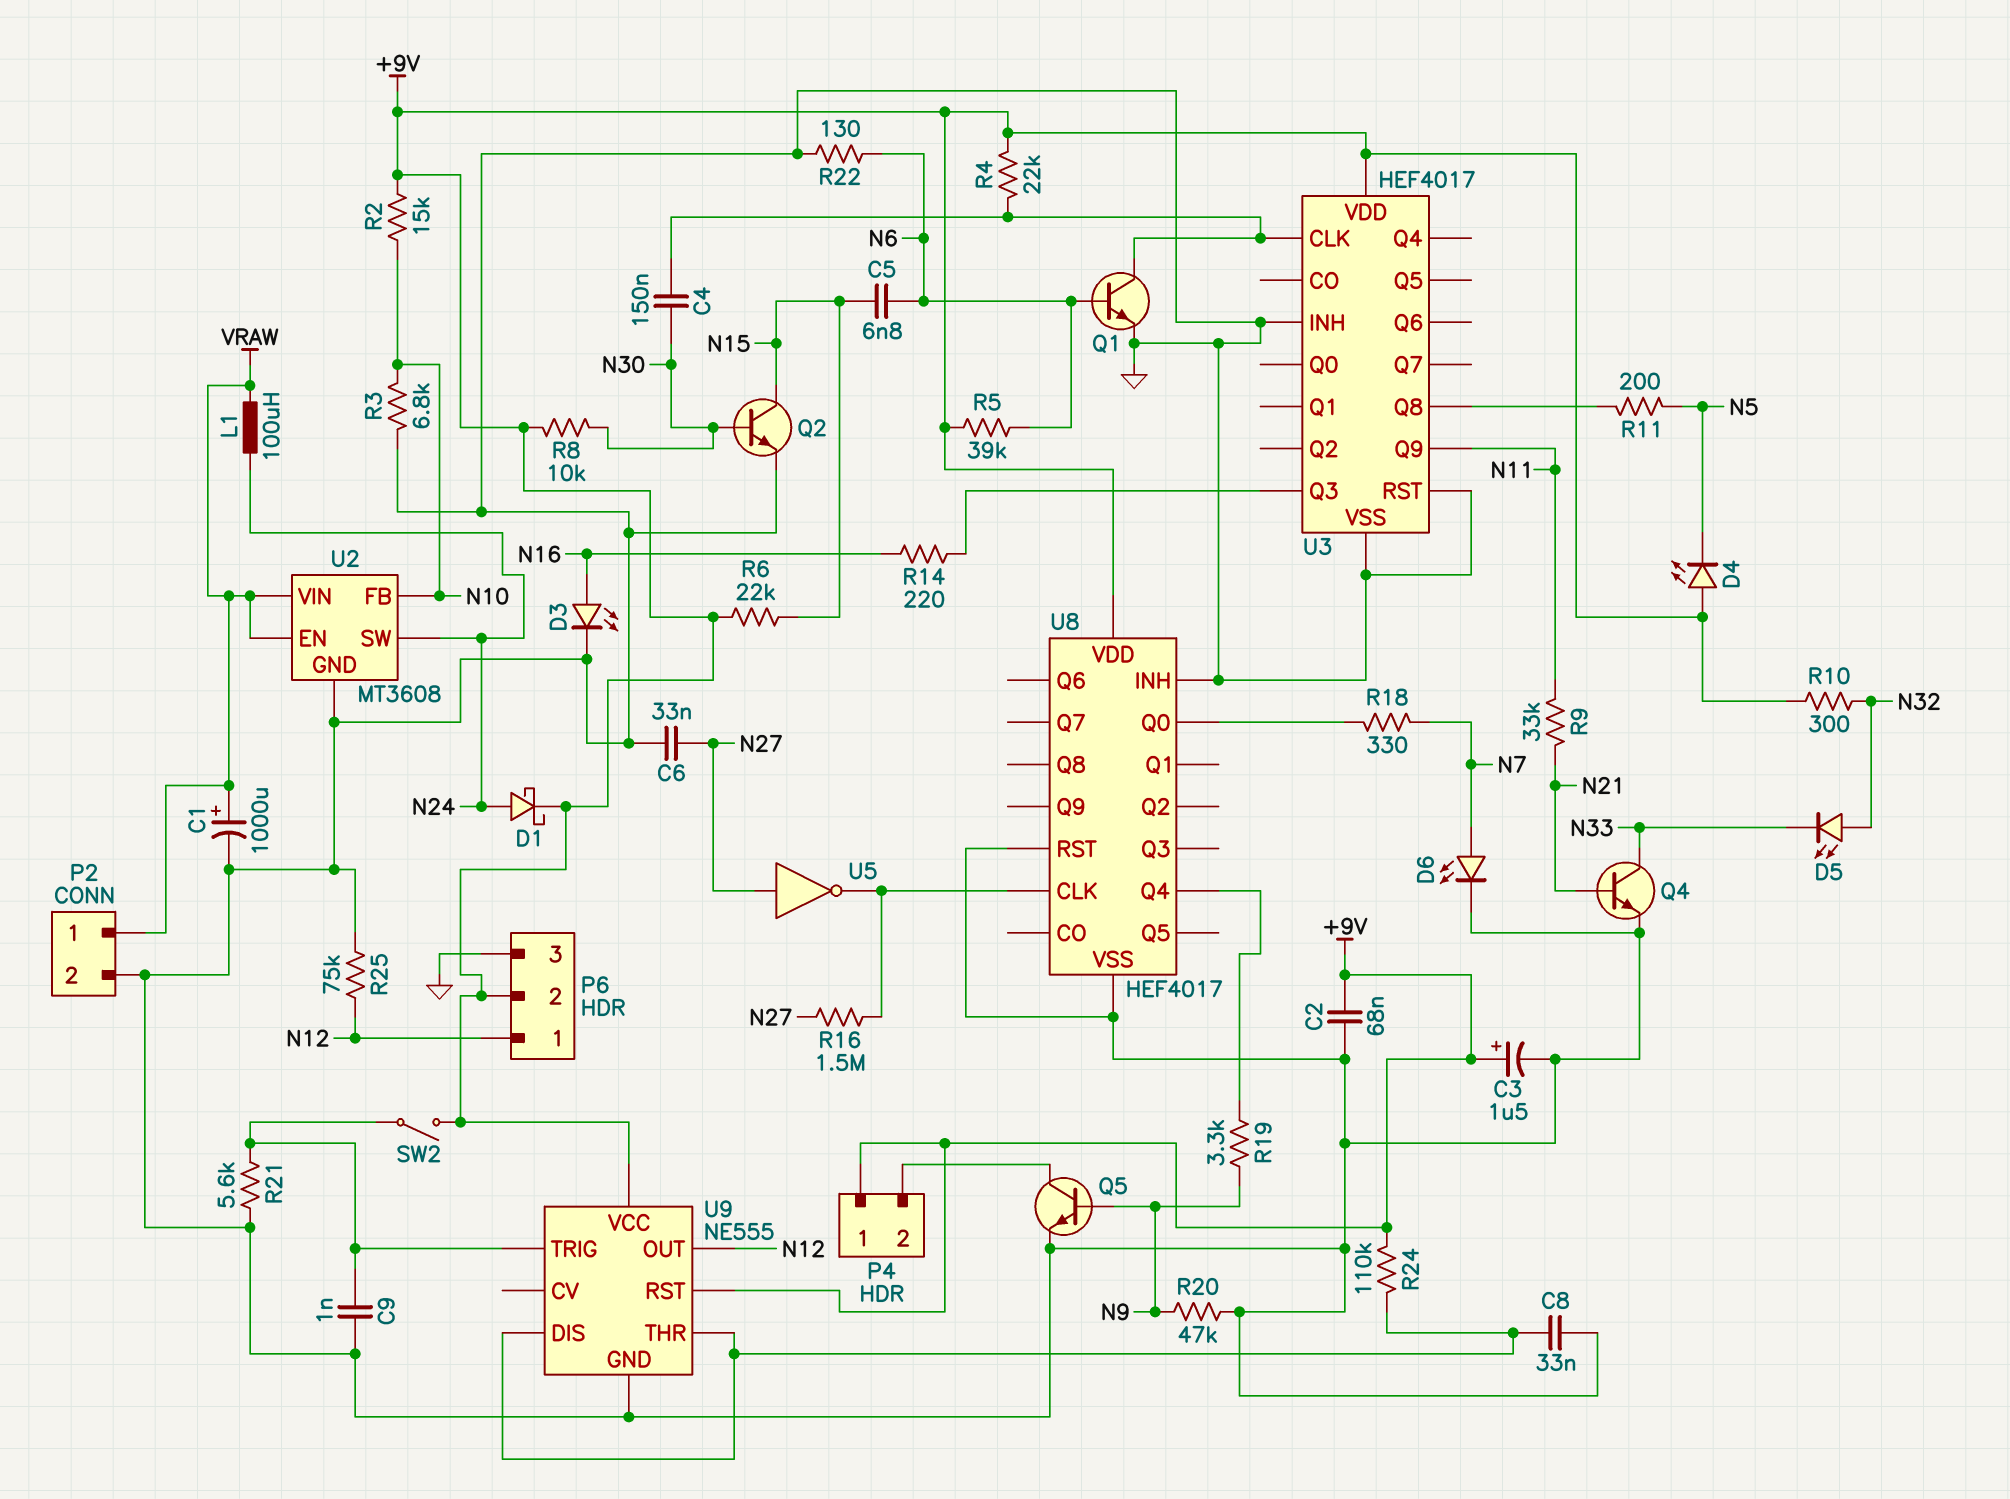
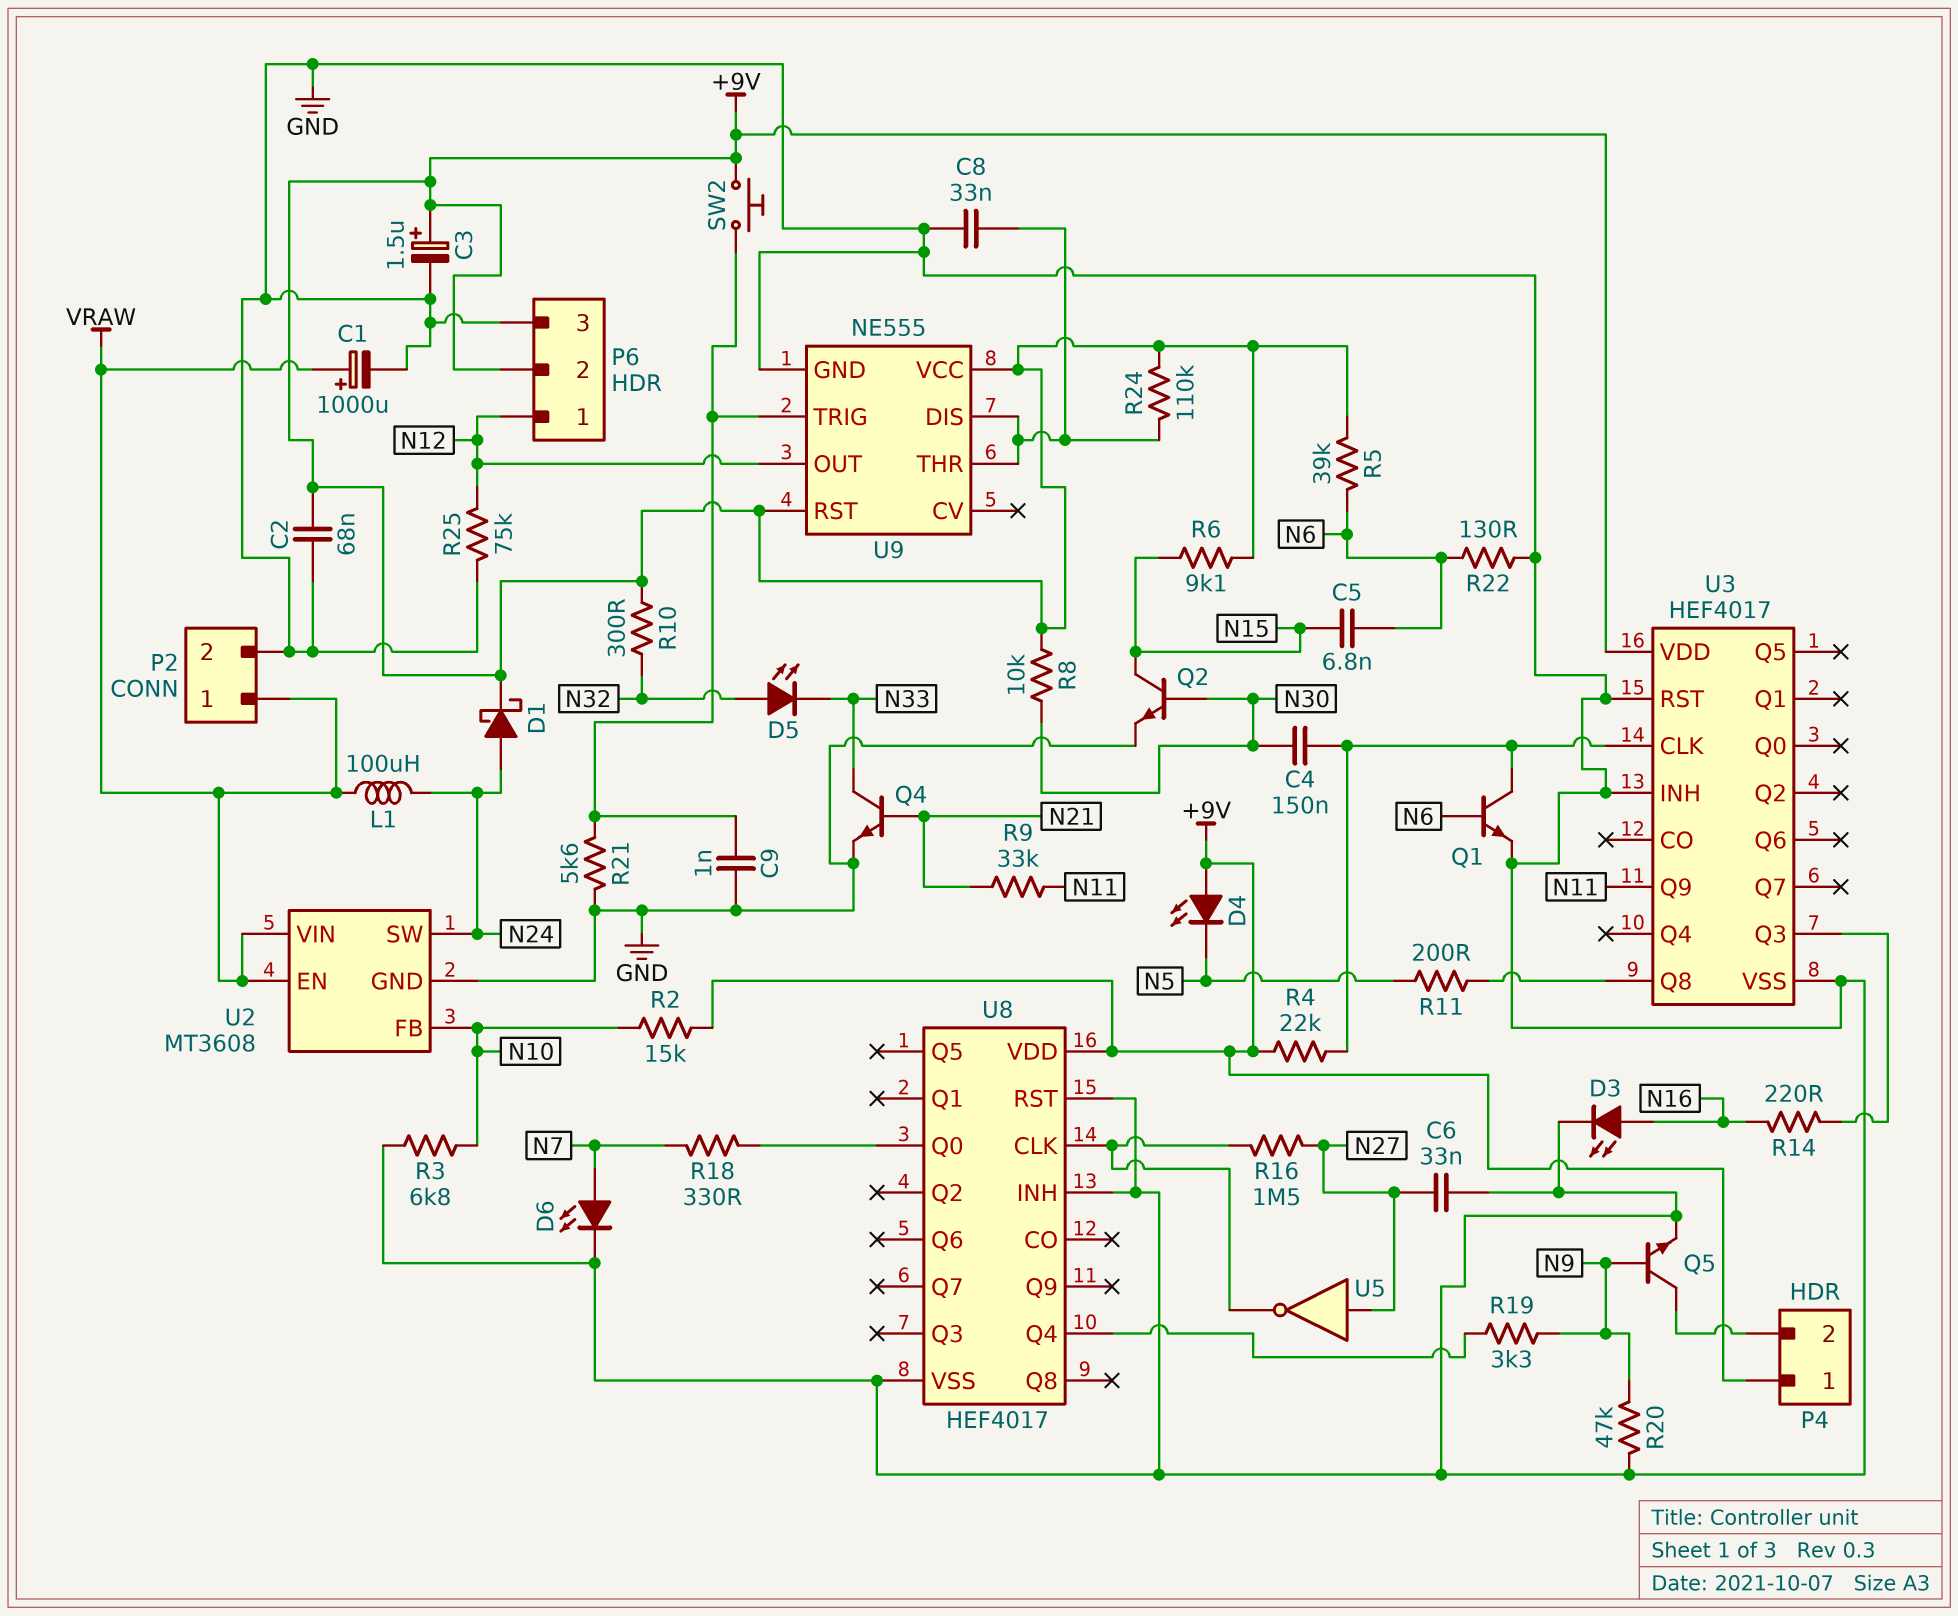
R6: 22k (+9V, N15) -> 9.1k (+9V, N15)
SW2: switch (+9V, U9/TRIG) -> button (+9V, U9/TRIG)

